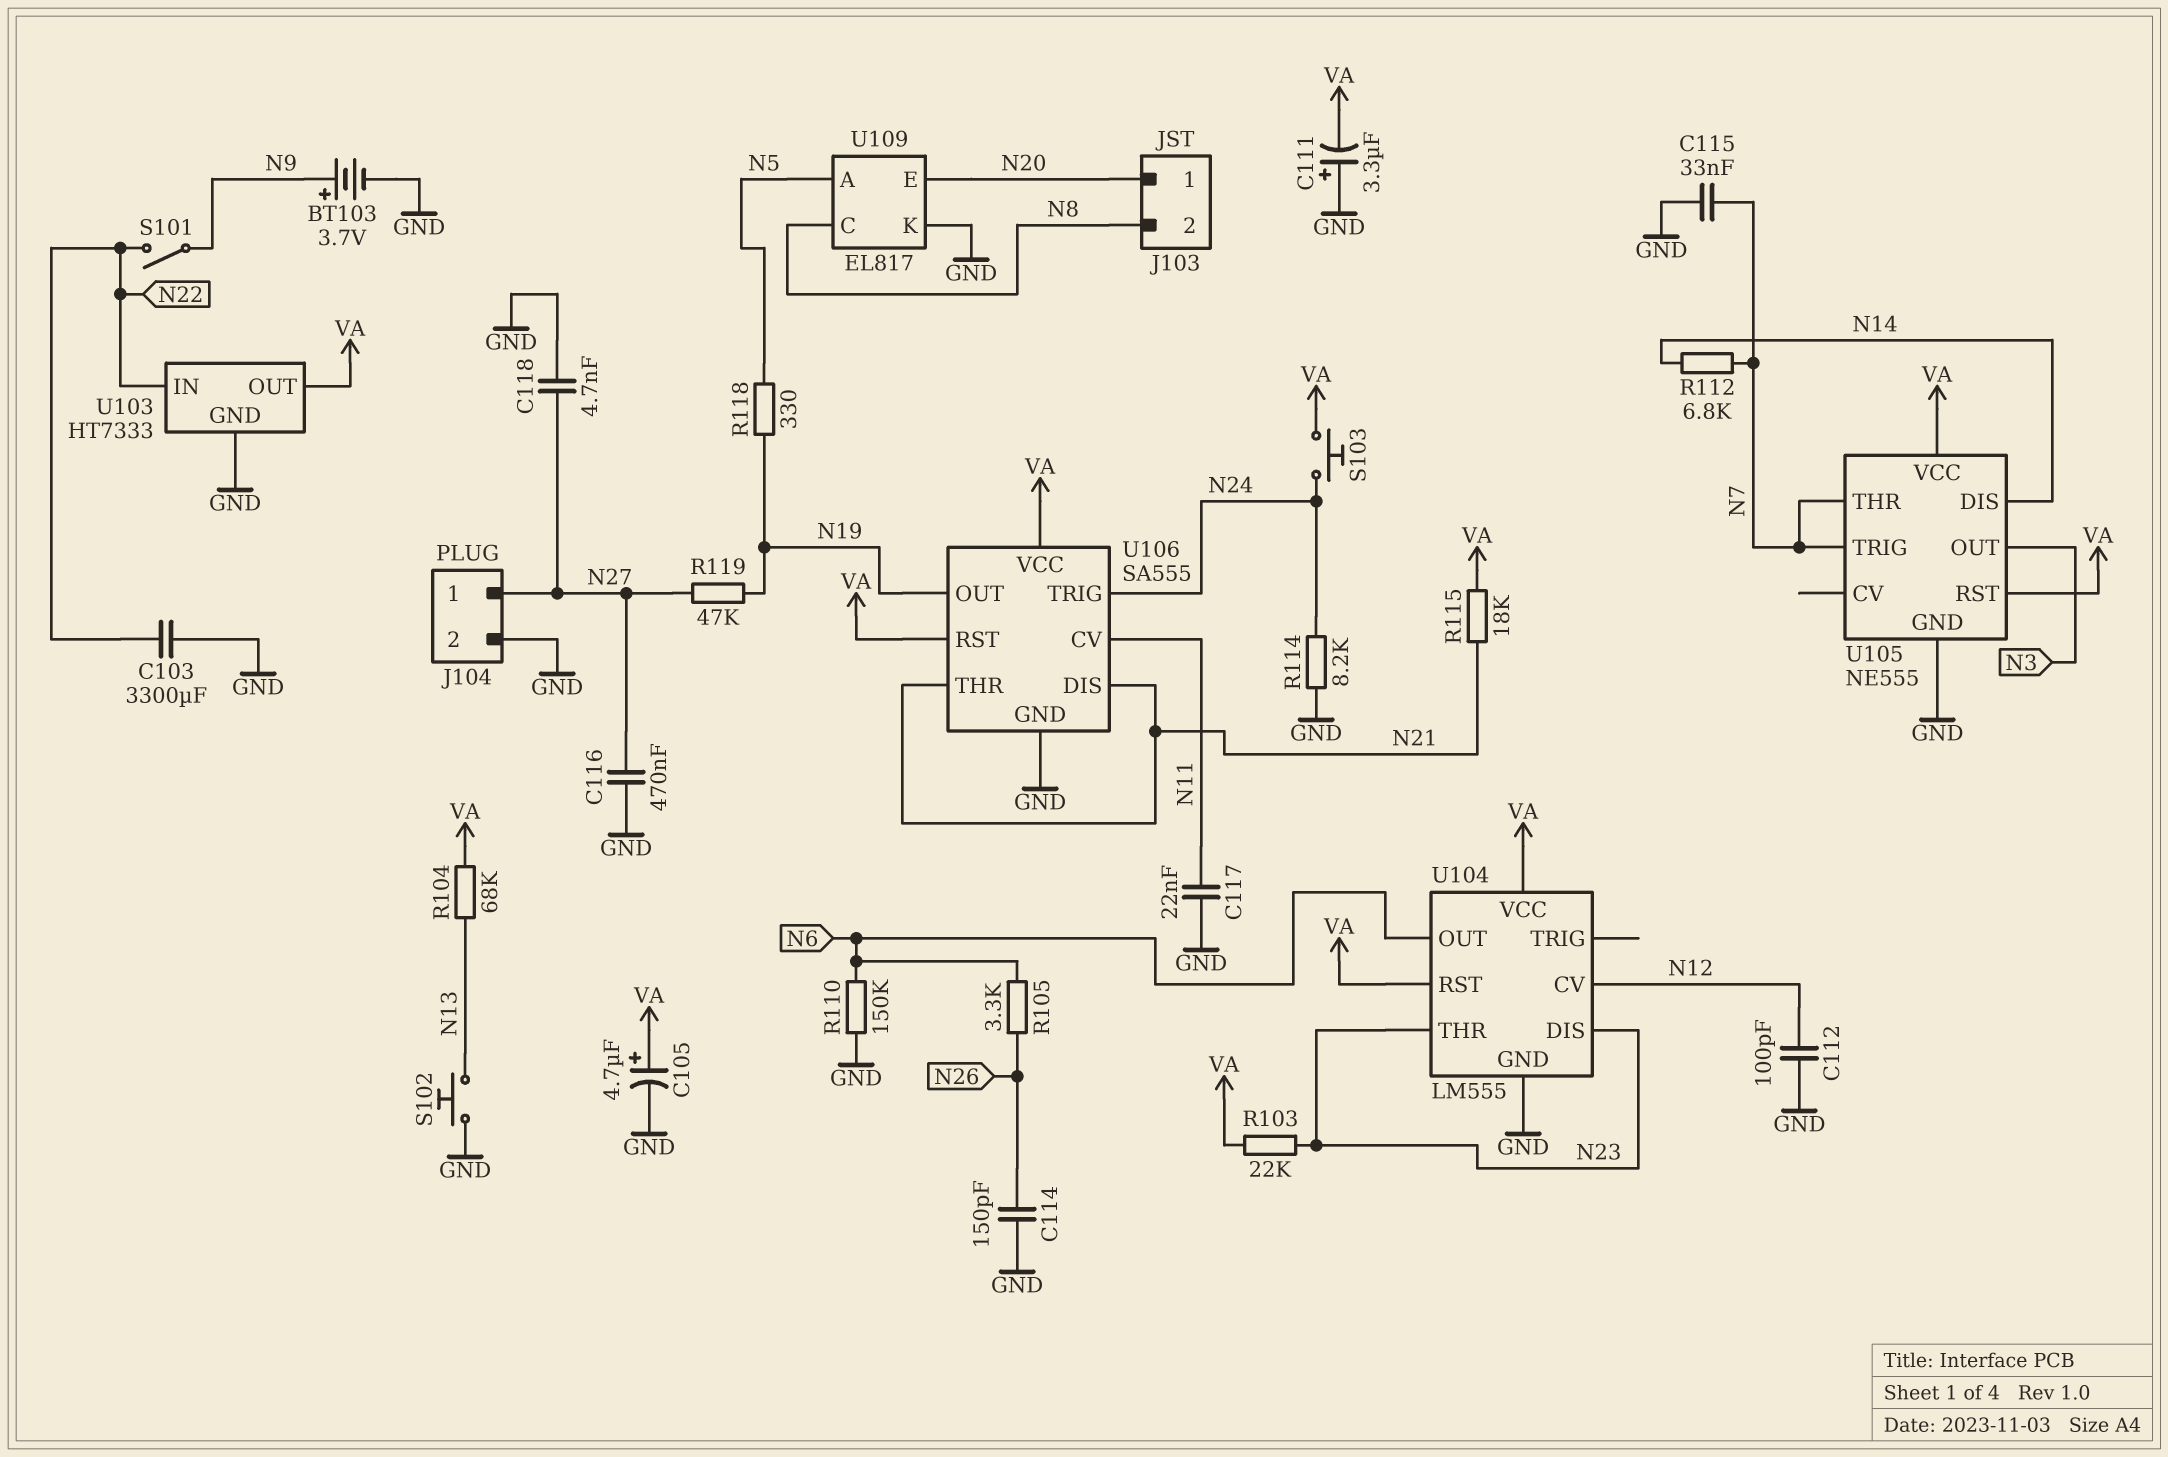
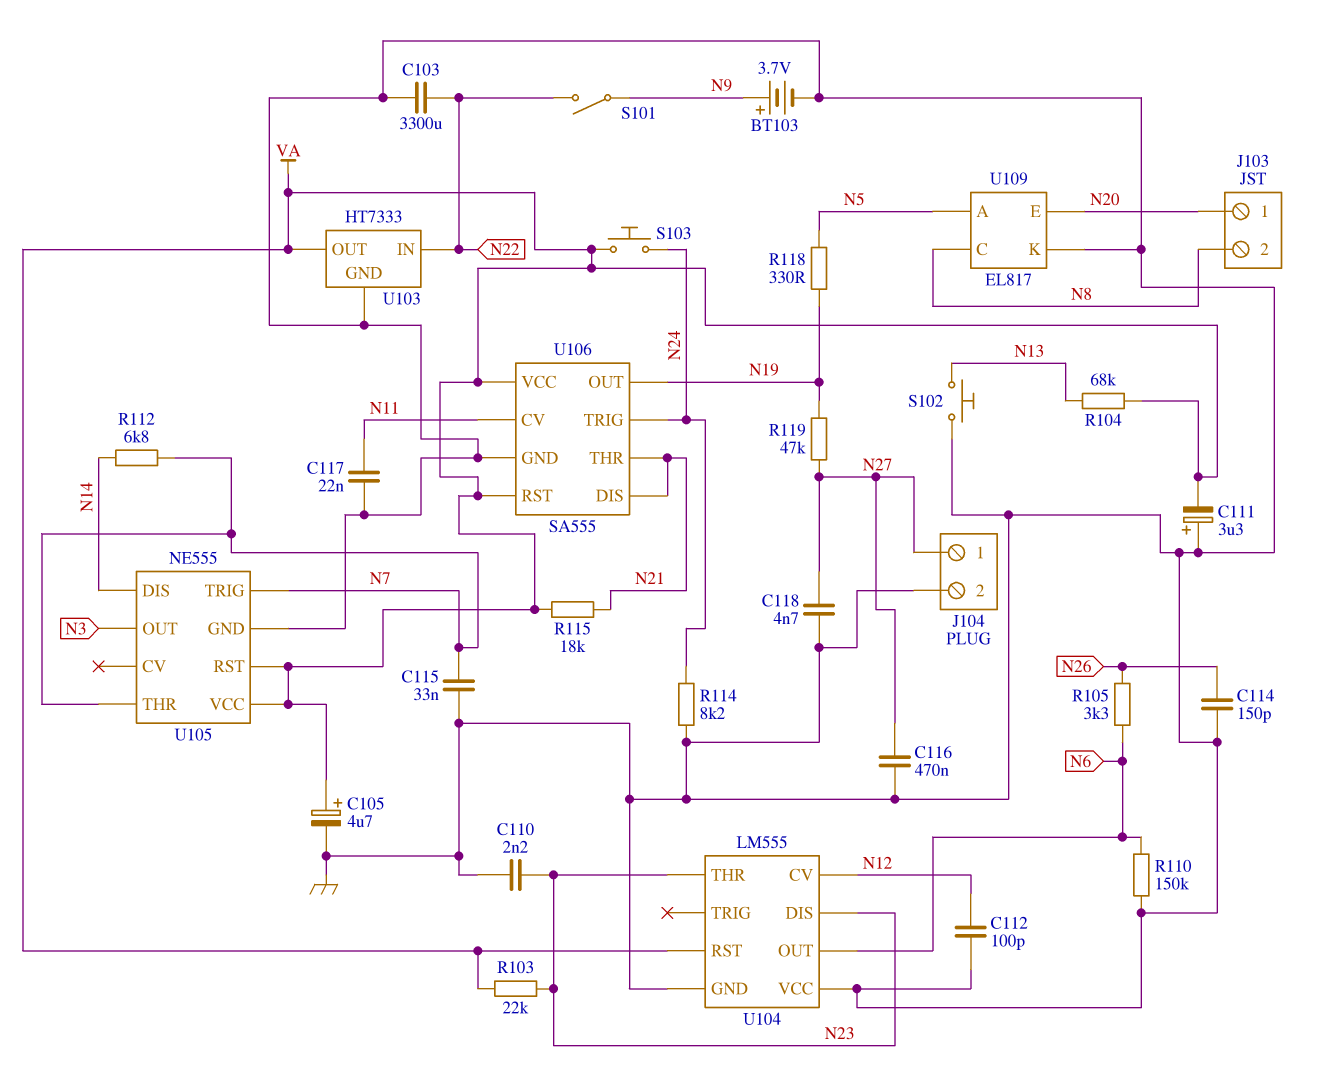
C110: none -> 2.2nF (GND, N23)
U104 pin VCC: VA -> GND

